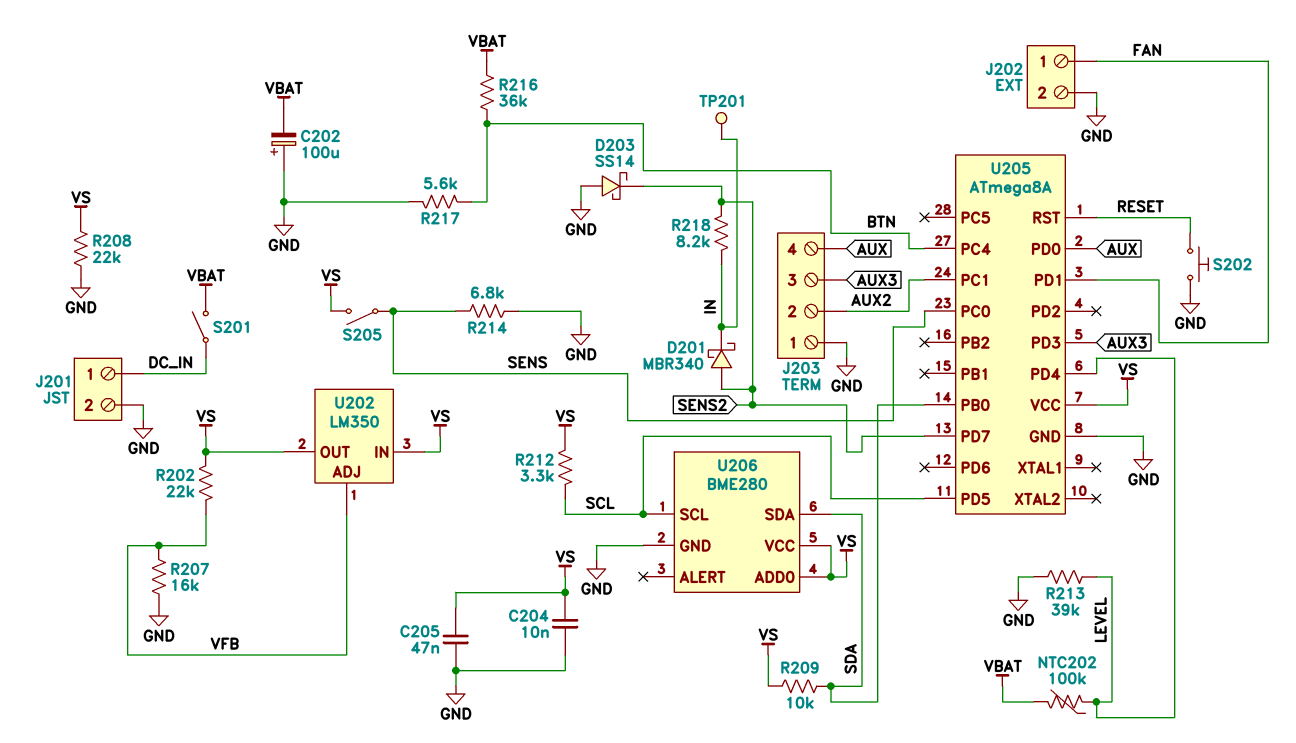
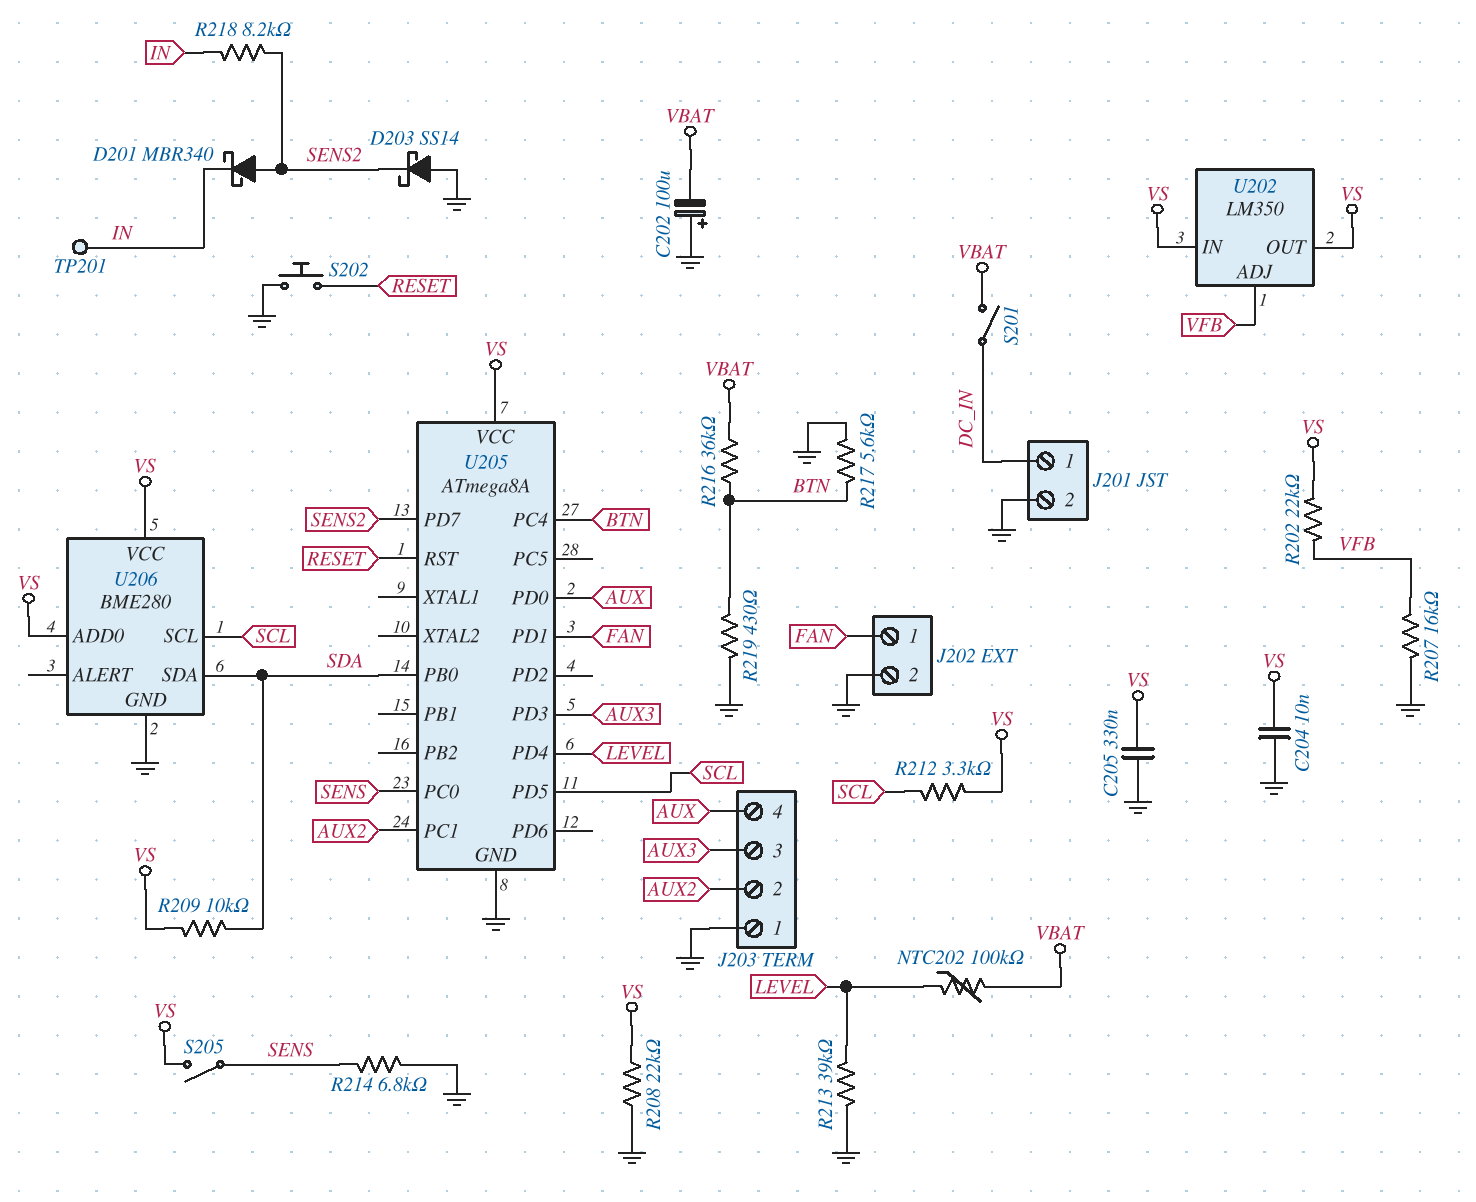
C205: 47nF (GND, VS) -> 330nF (GND, VS)
R219: none -> 430 (BTN, GND)

